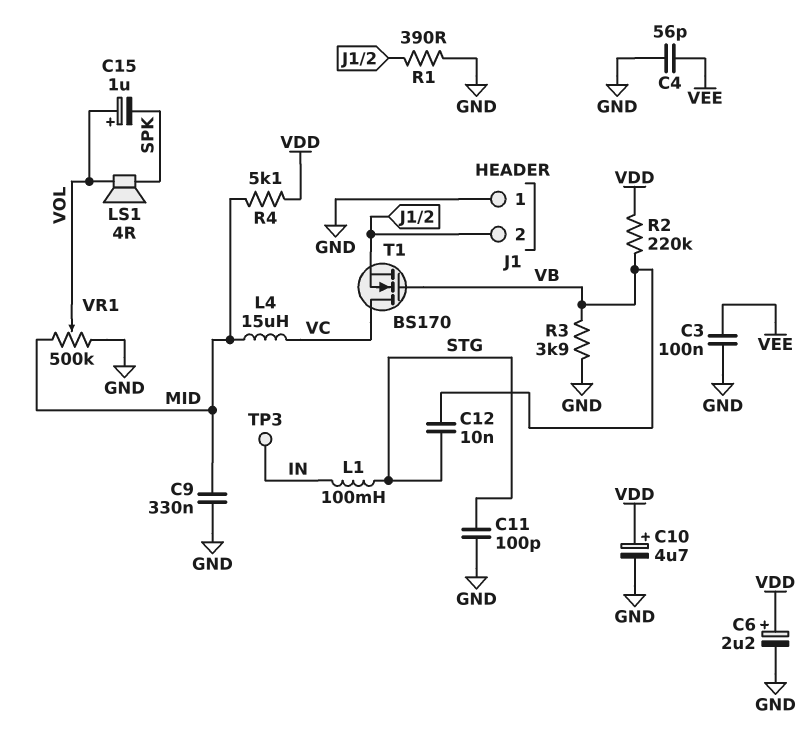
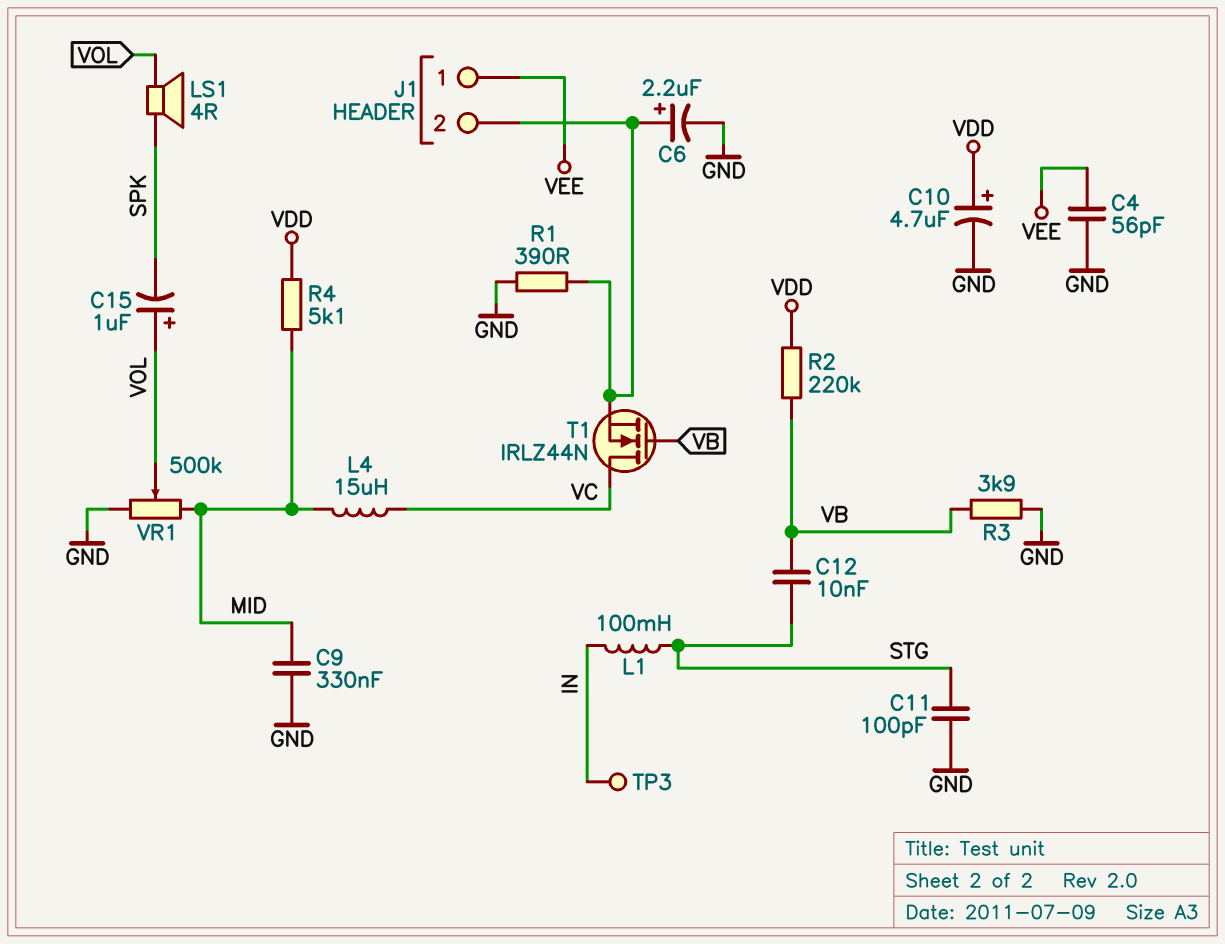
C3: 100nF (GND, VEE) -> none
C6: 2.2uF (plus VDD, minus GND) -> 2.2uF (plus J1/2, minus GND)
J1 pin 1: GND -> VEE
T1: NMOS BS170 (G VB, D VC, S J1/2) -> NMOS IRLZ44N (G VB, D VC, S J1/2)

